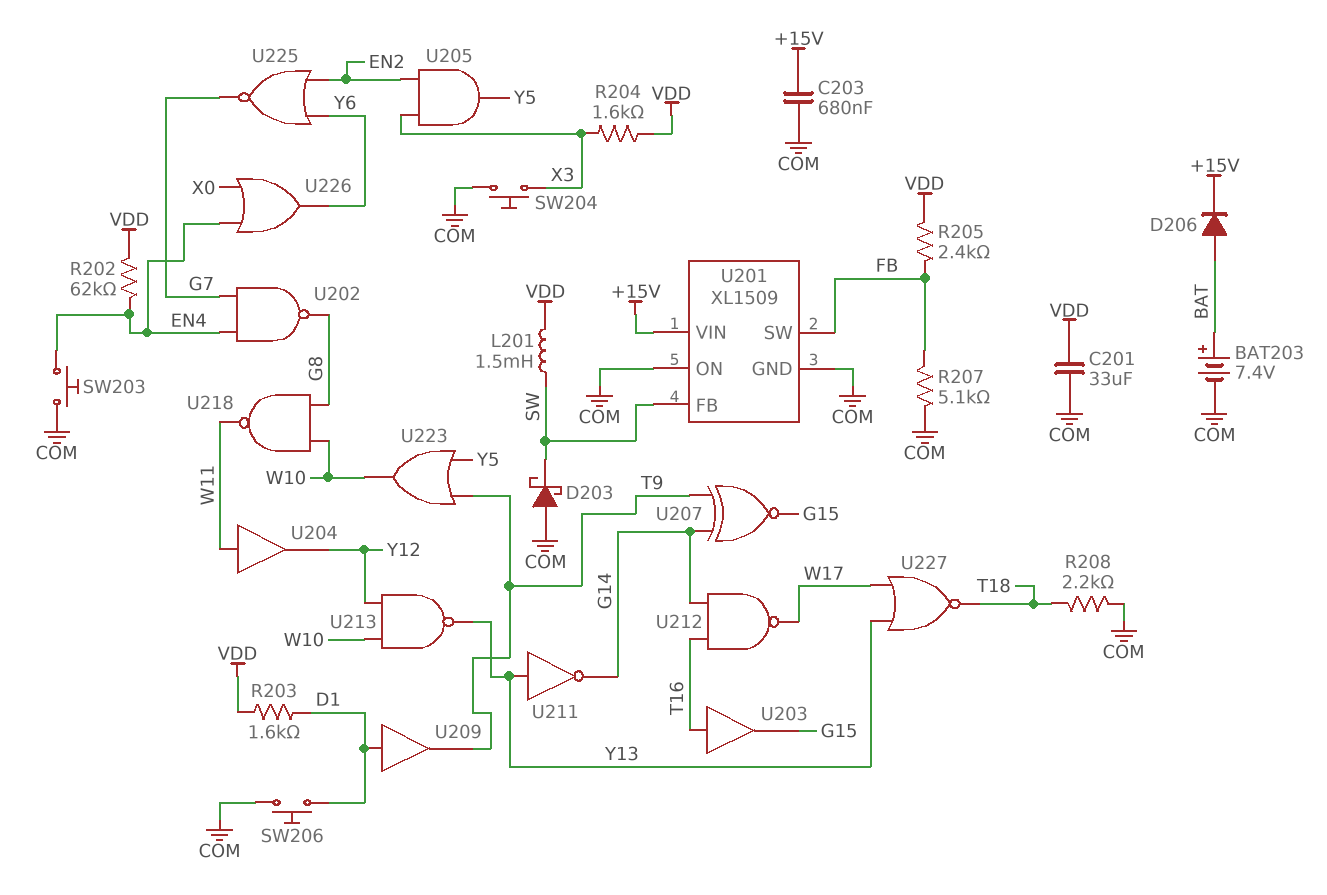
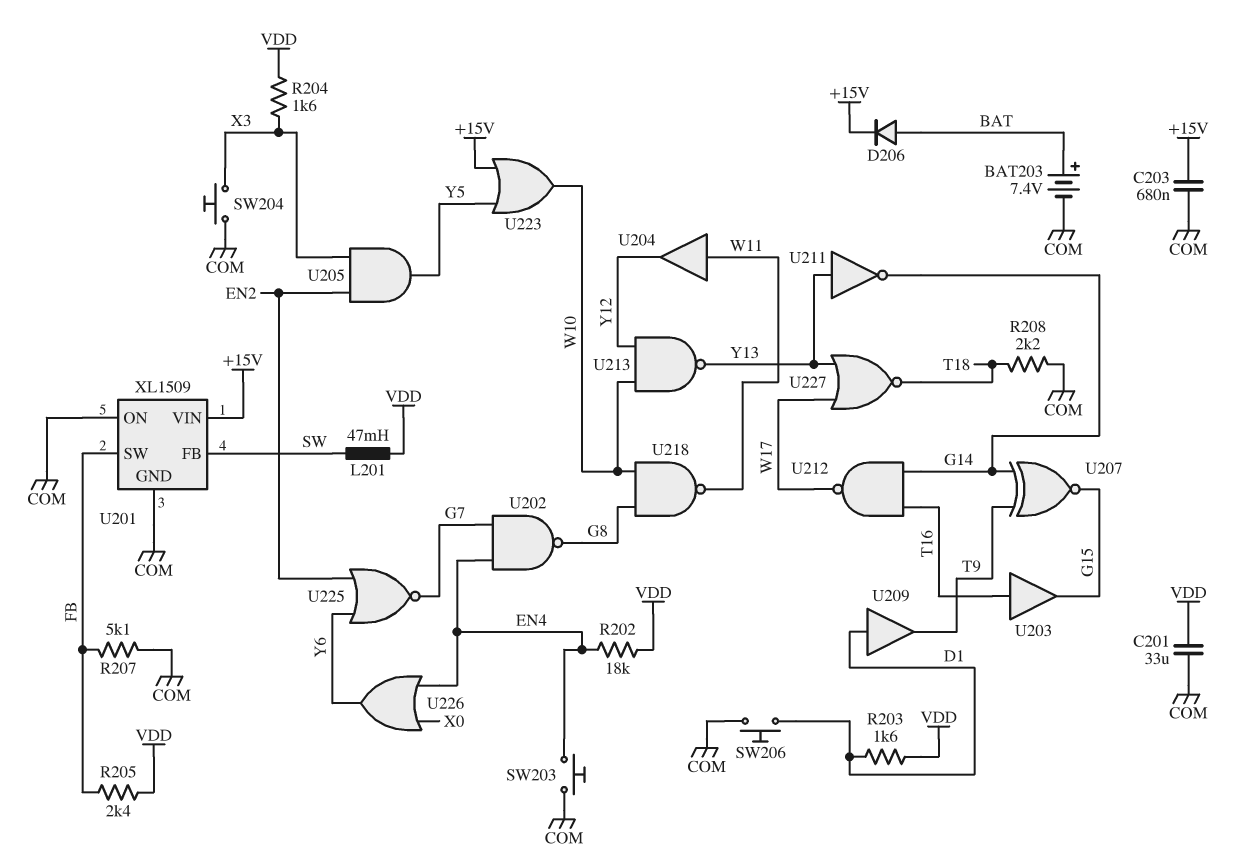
D203: schottky (A COM, K SW) -> none
L201: 1.5mH (SW, VDD) -> 47mH (SW, VDD)
R202: 62k (EN4, VDD) -> 18k (EN4, VDD)
U223: OR (in T9, in Y5, out W10) -> OR (in +15V, in Y5, out W10)

